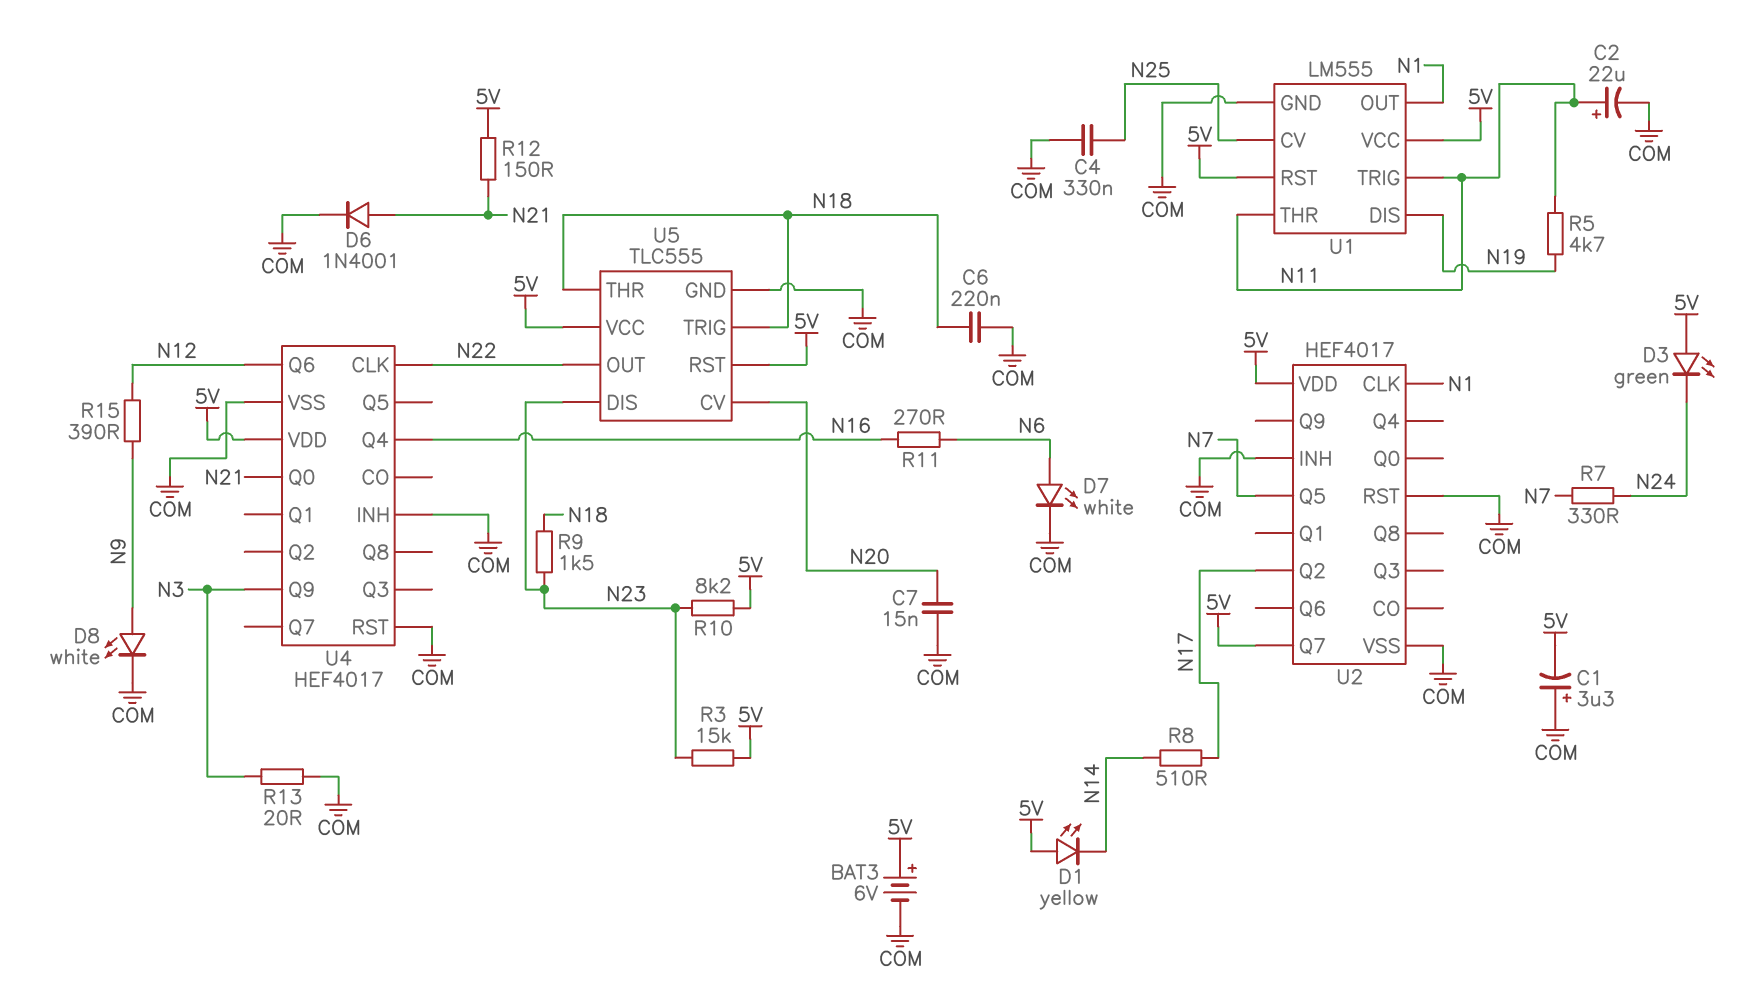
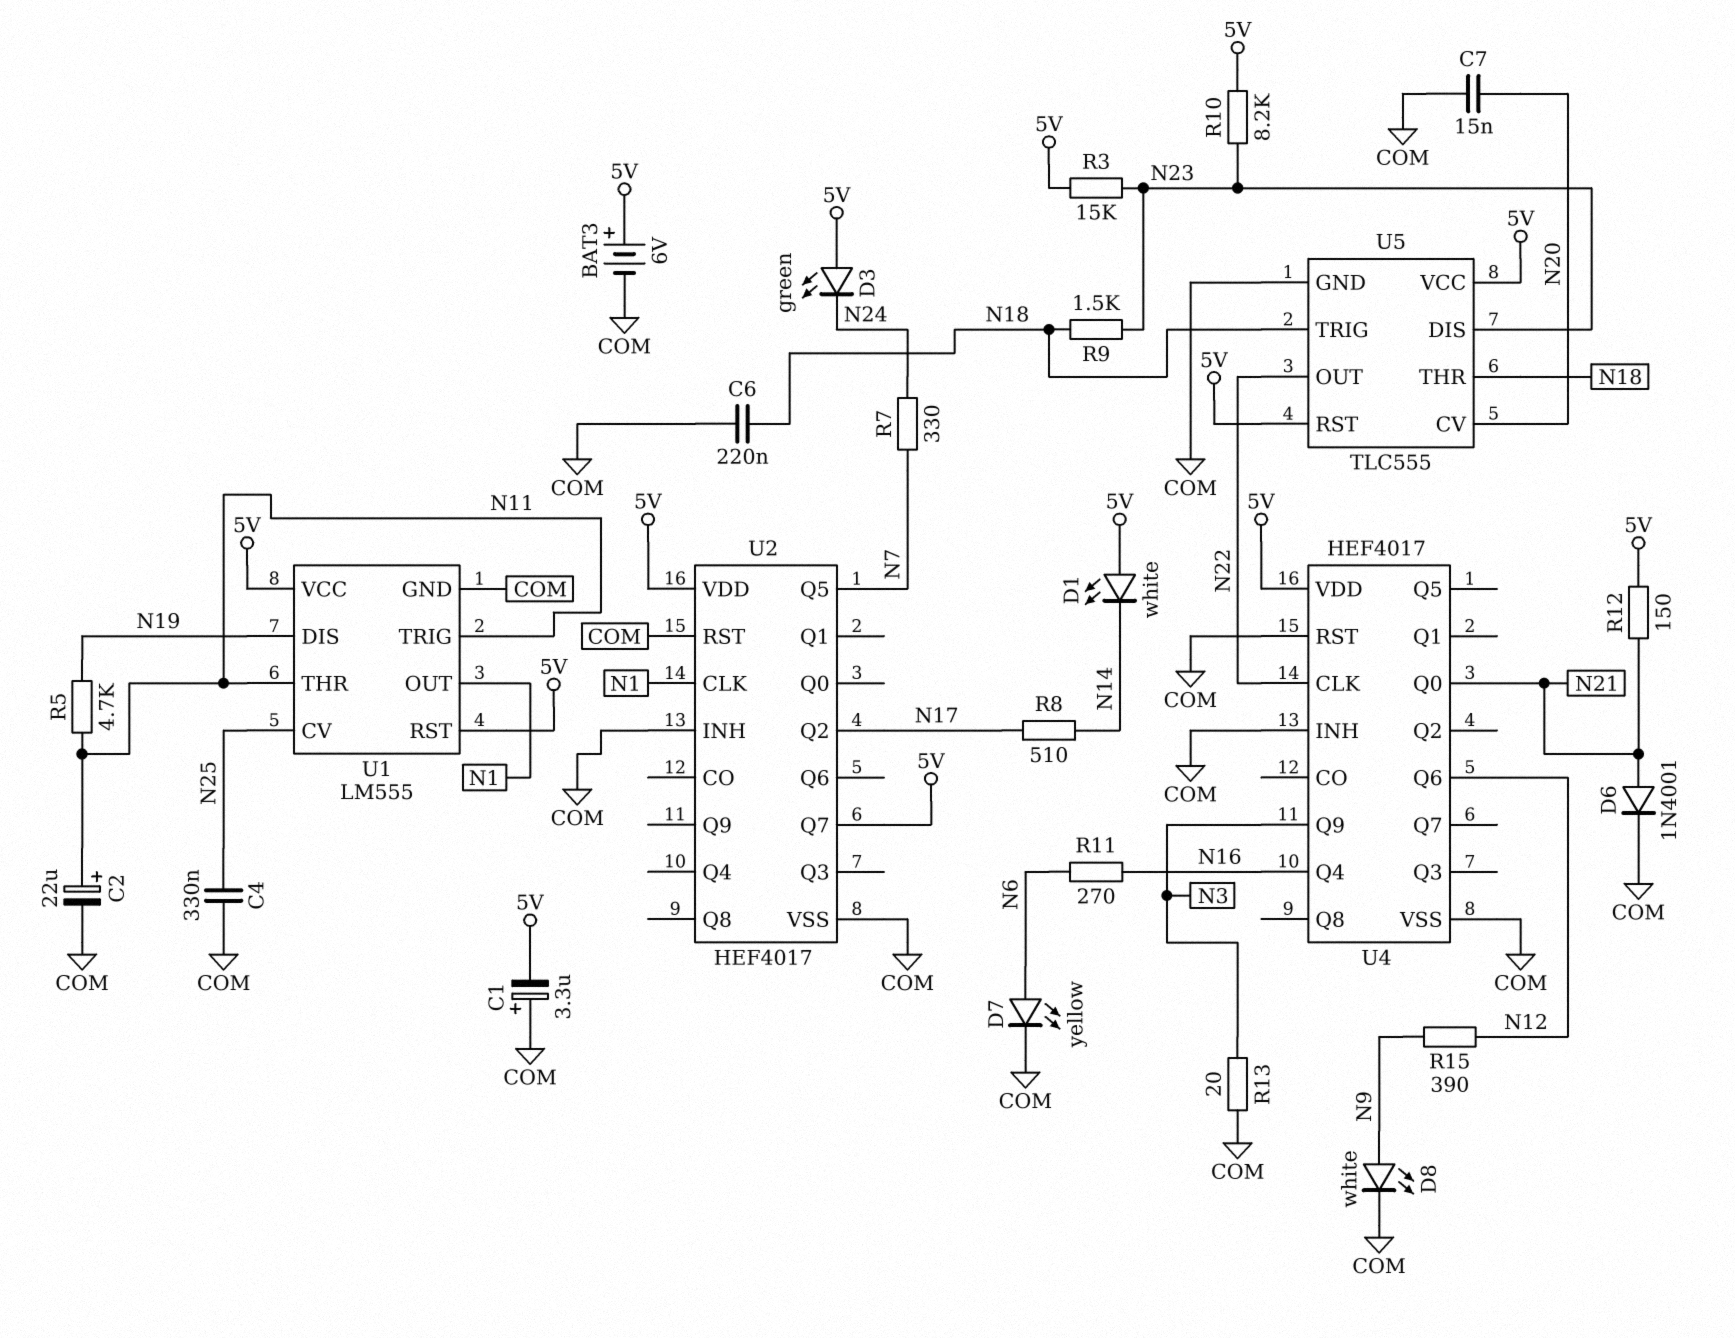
D1: LED yellow (A 5V, K N14) -> LED white (A 5V, K N14)
D7: LED white (A N6, K COM) -> LED yellow (A N6, K COM)

